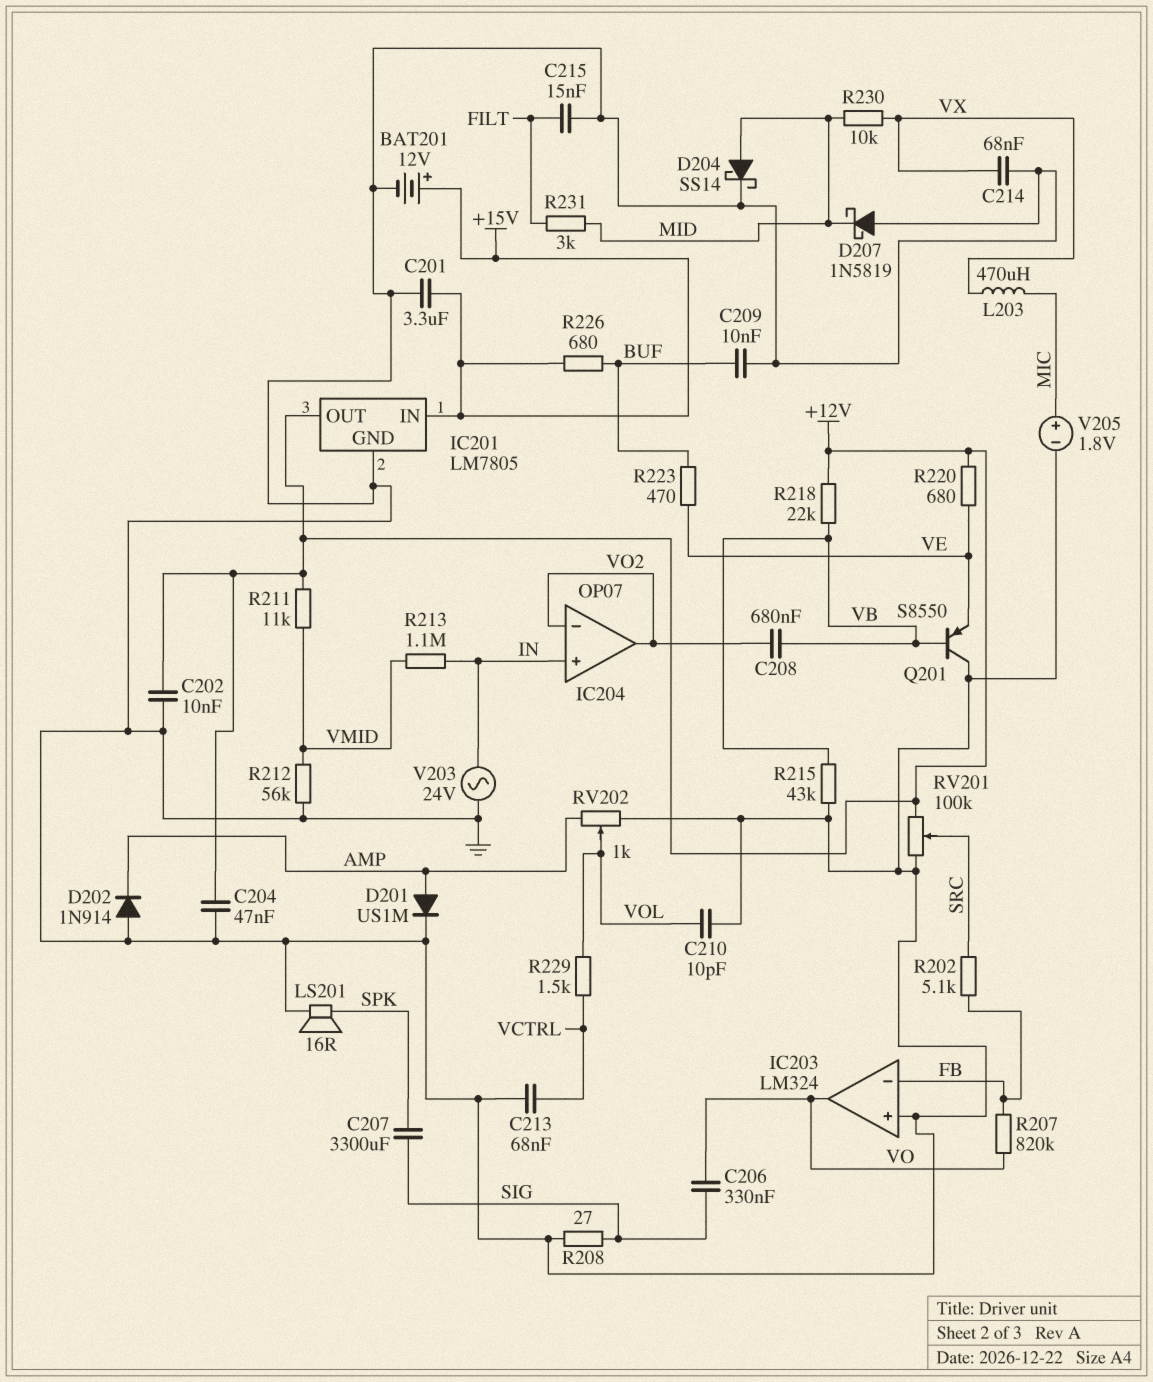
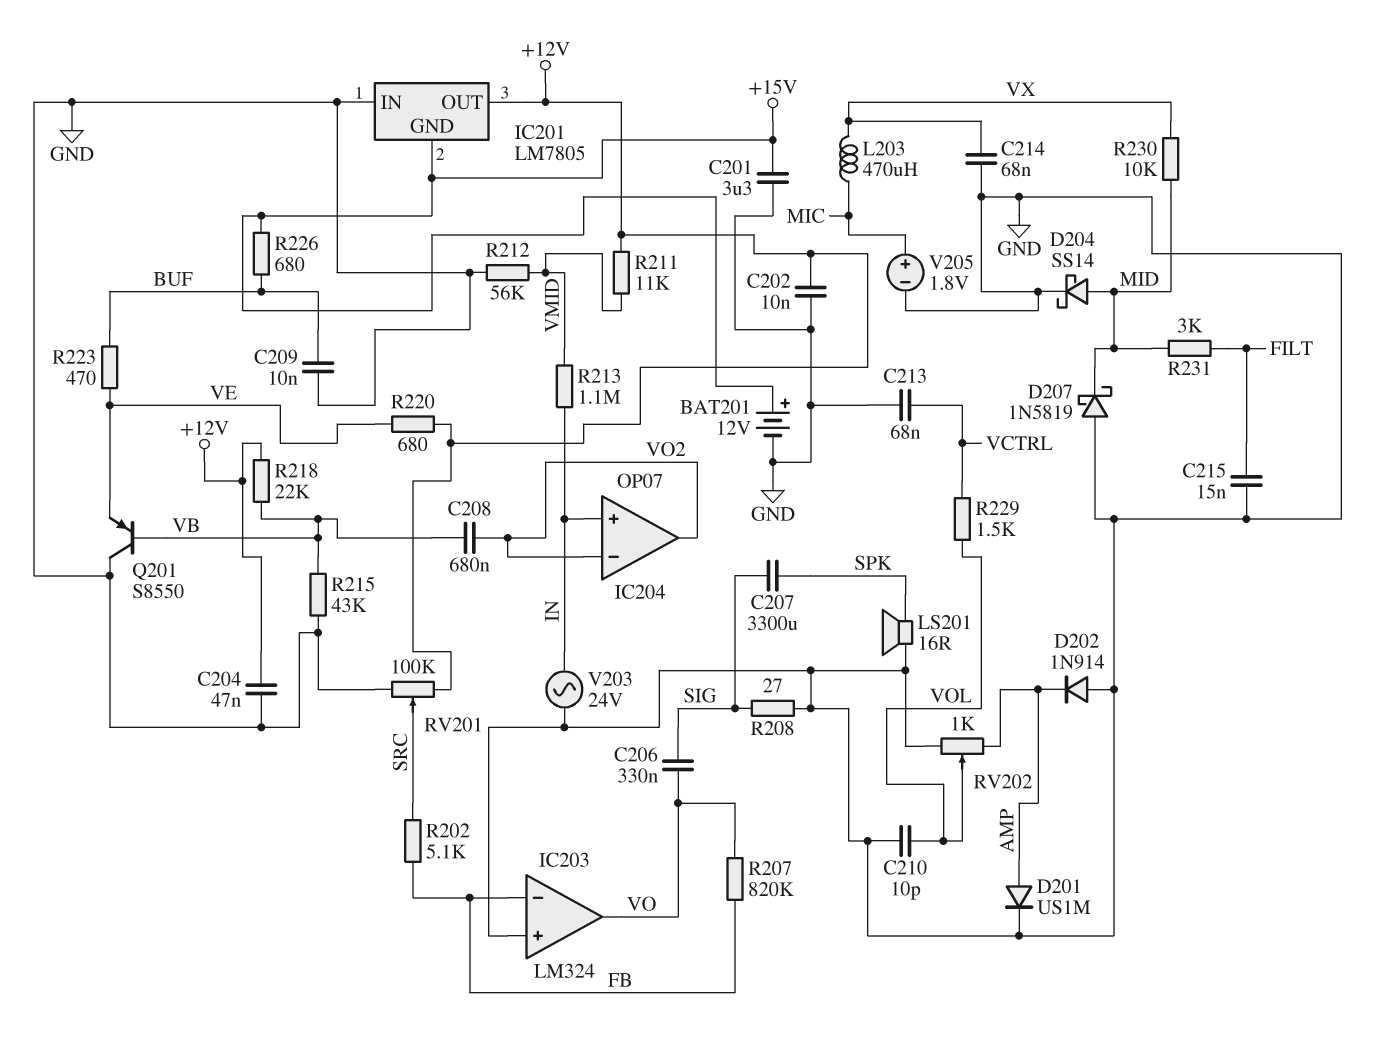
IC201 pin GND: GND -> +15V
IC201 pin IN: +15V -> GND

